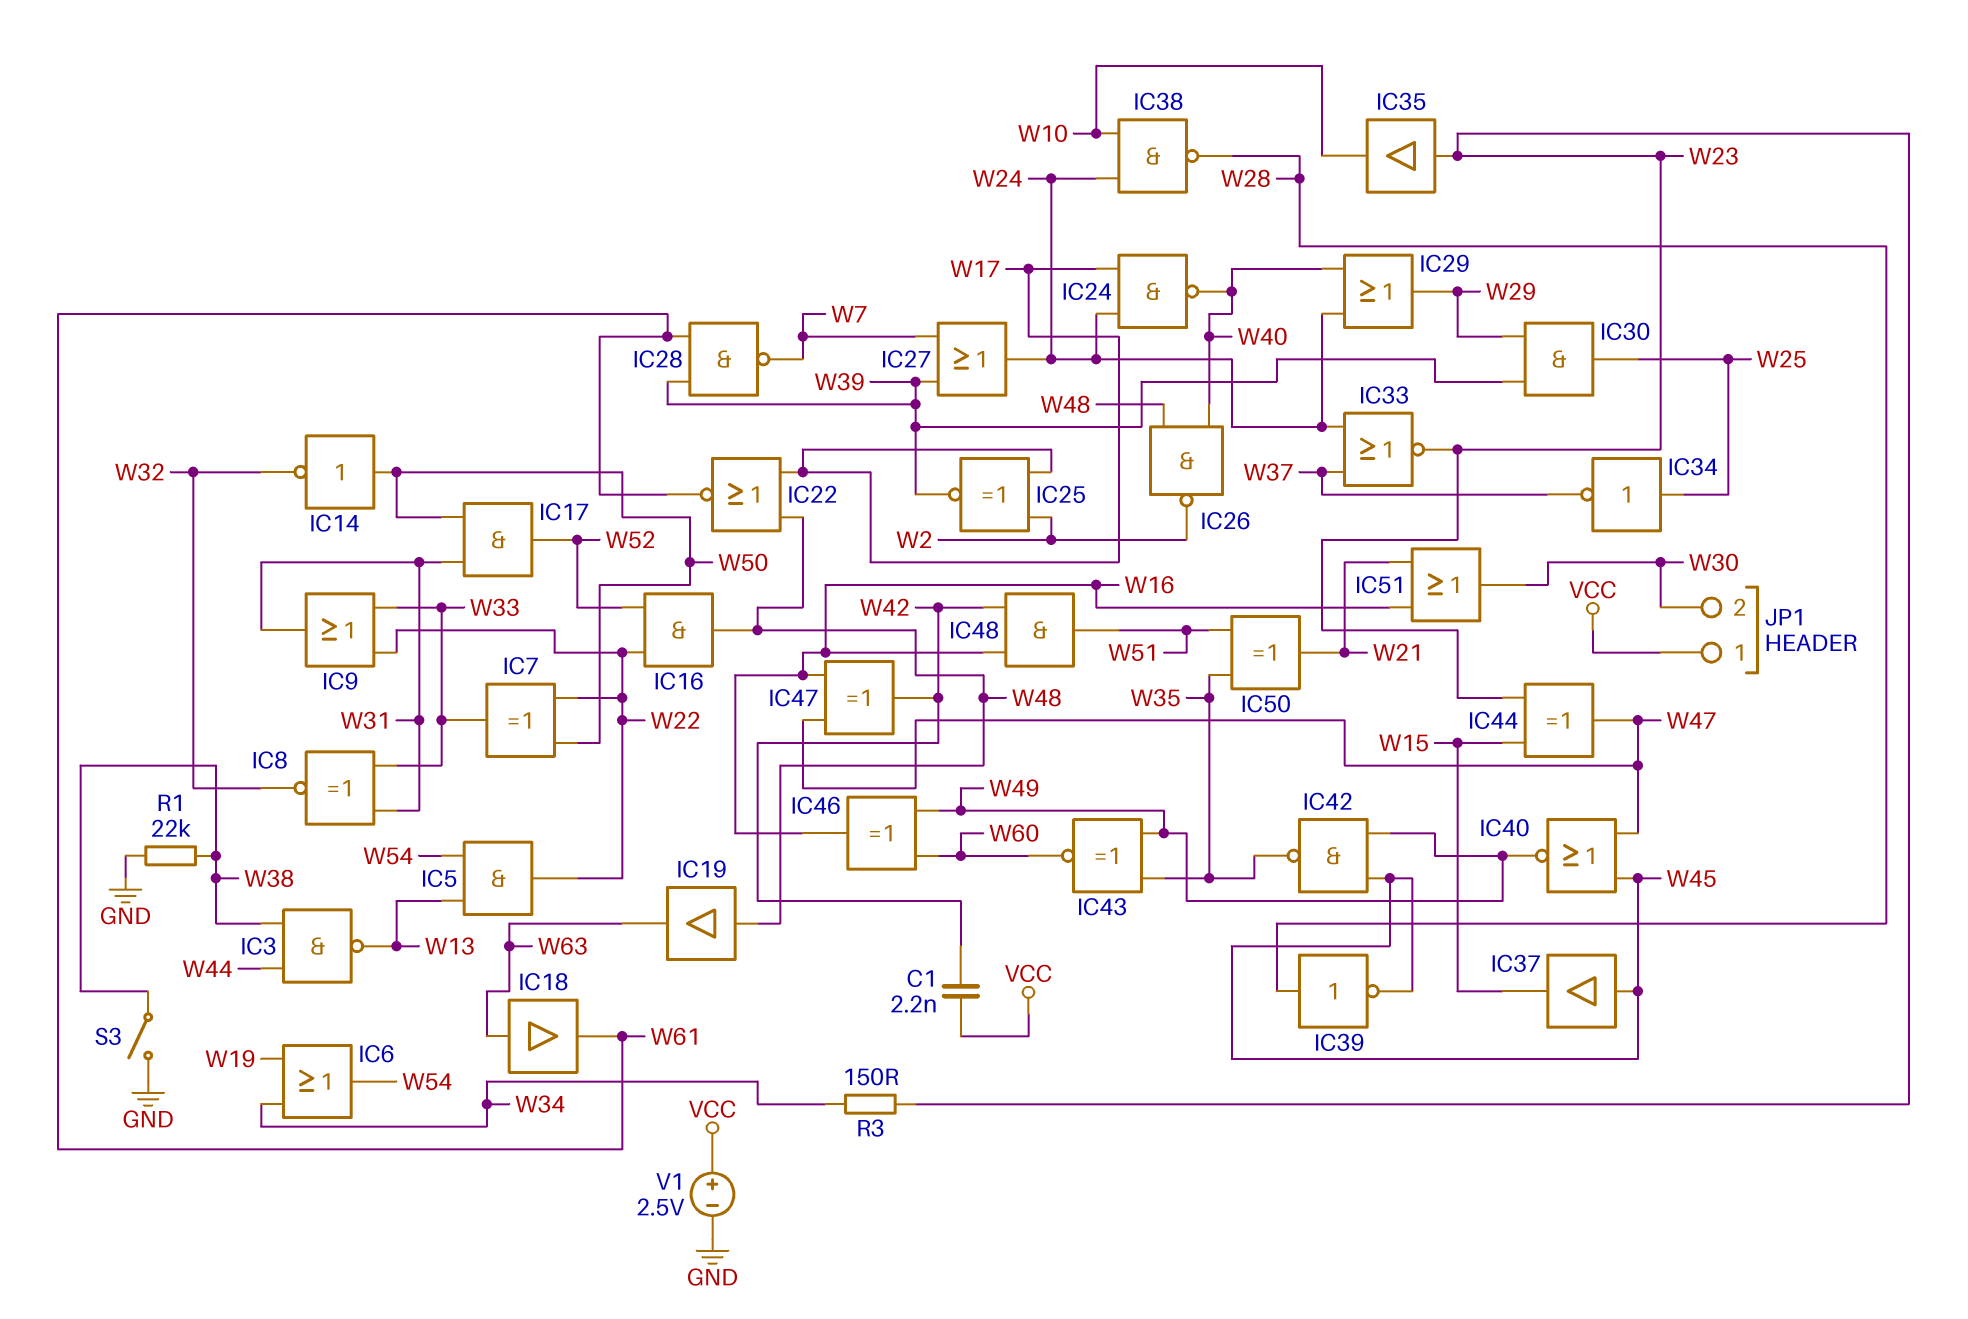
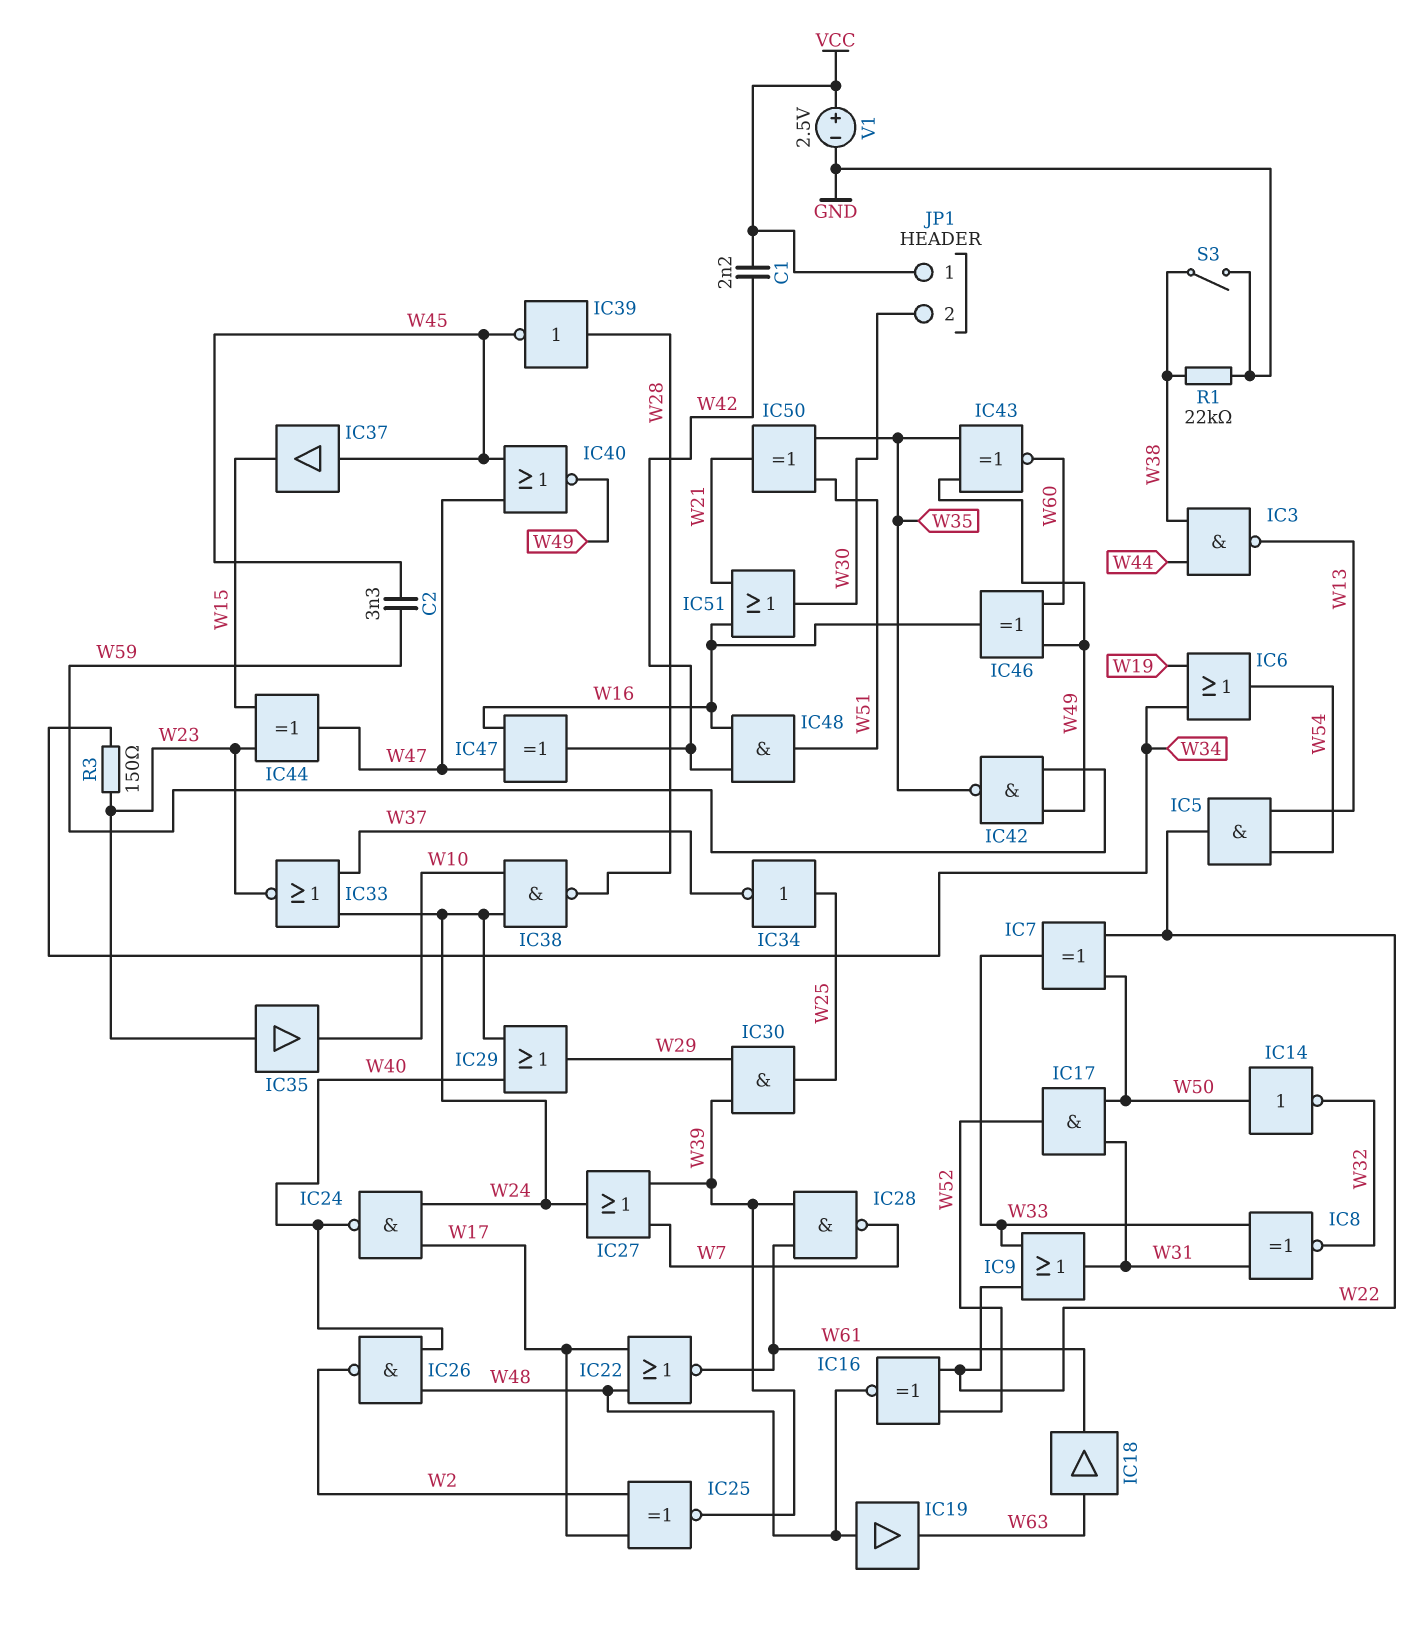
C2: none -> 3.3nF (W45, W59)
IC16: AND (in W22, in W52, out W48) -> XNOR (in W22, in W52, out W48)
IC42: NAND (in W45, in W49, out W35) -> NAND (in W49, in W59, out W35)

